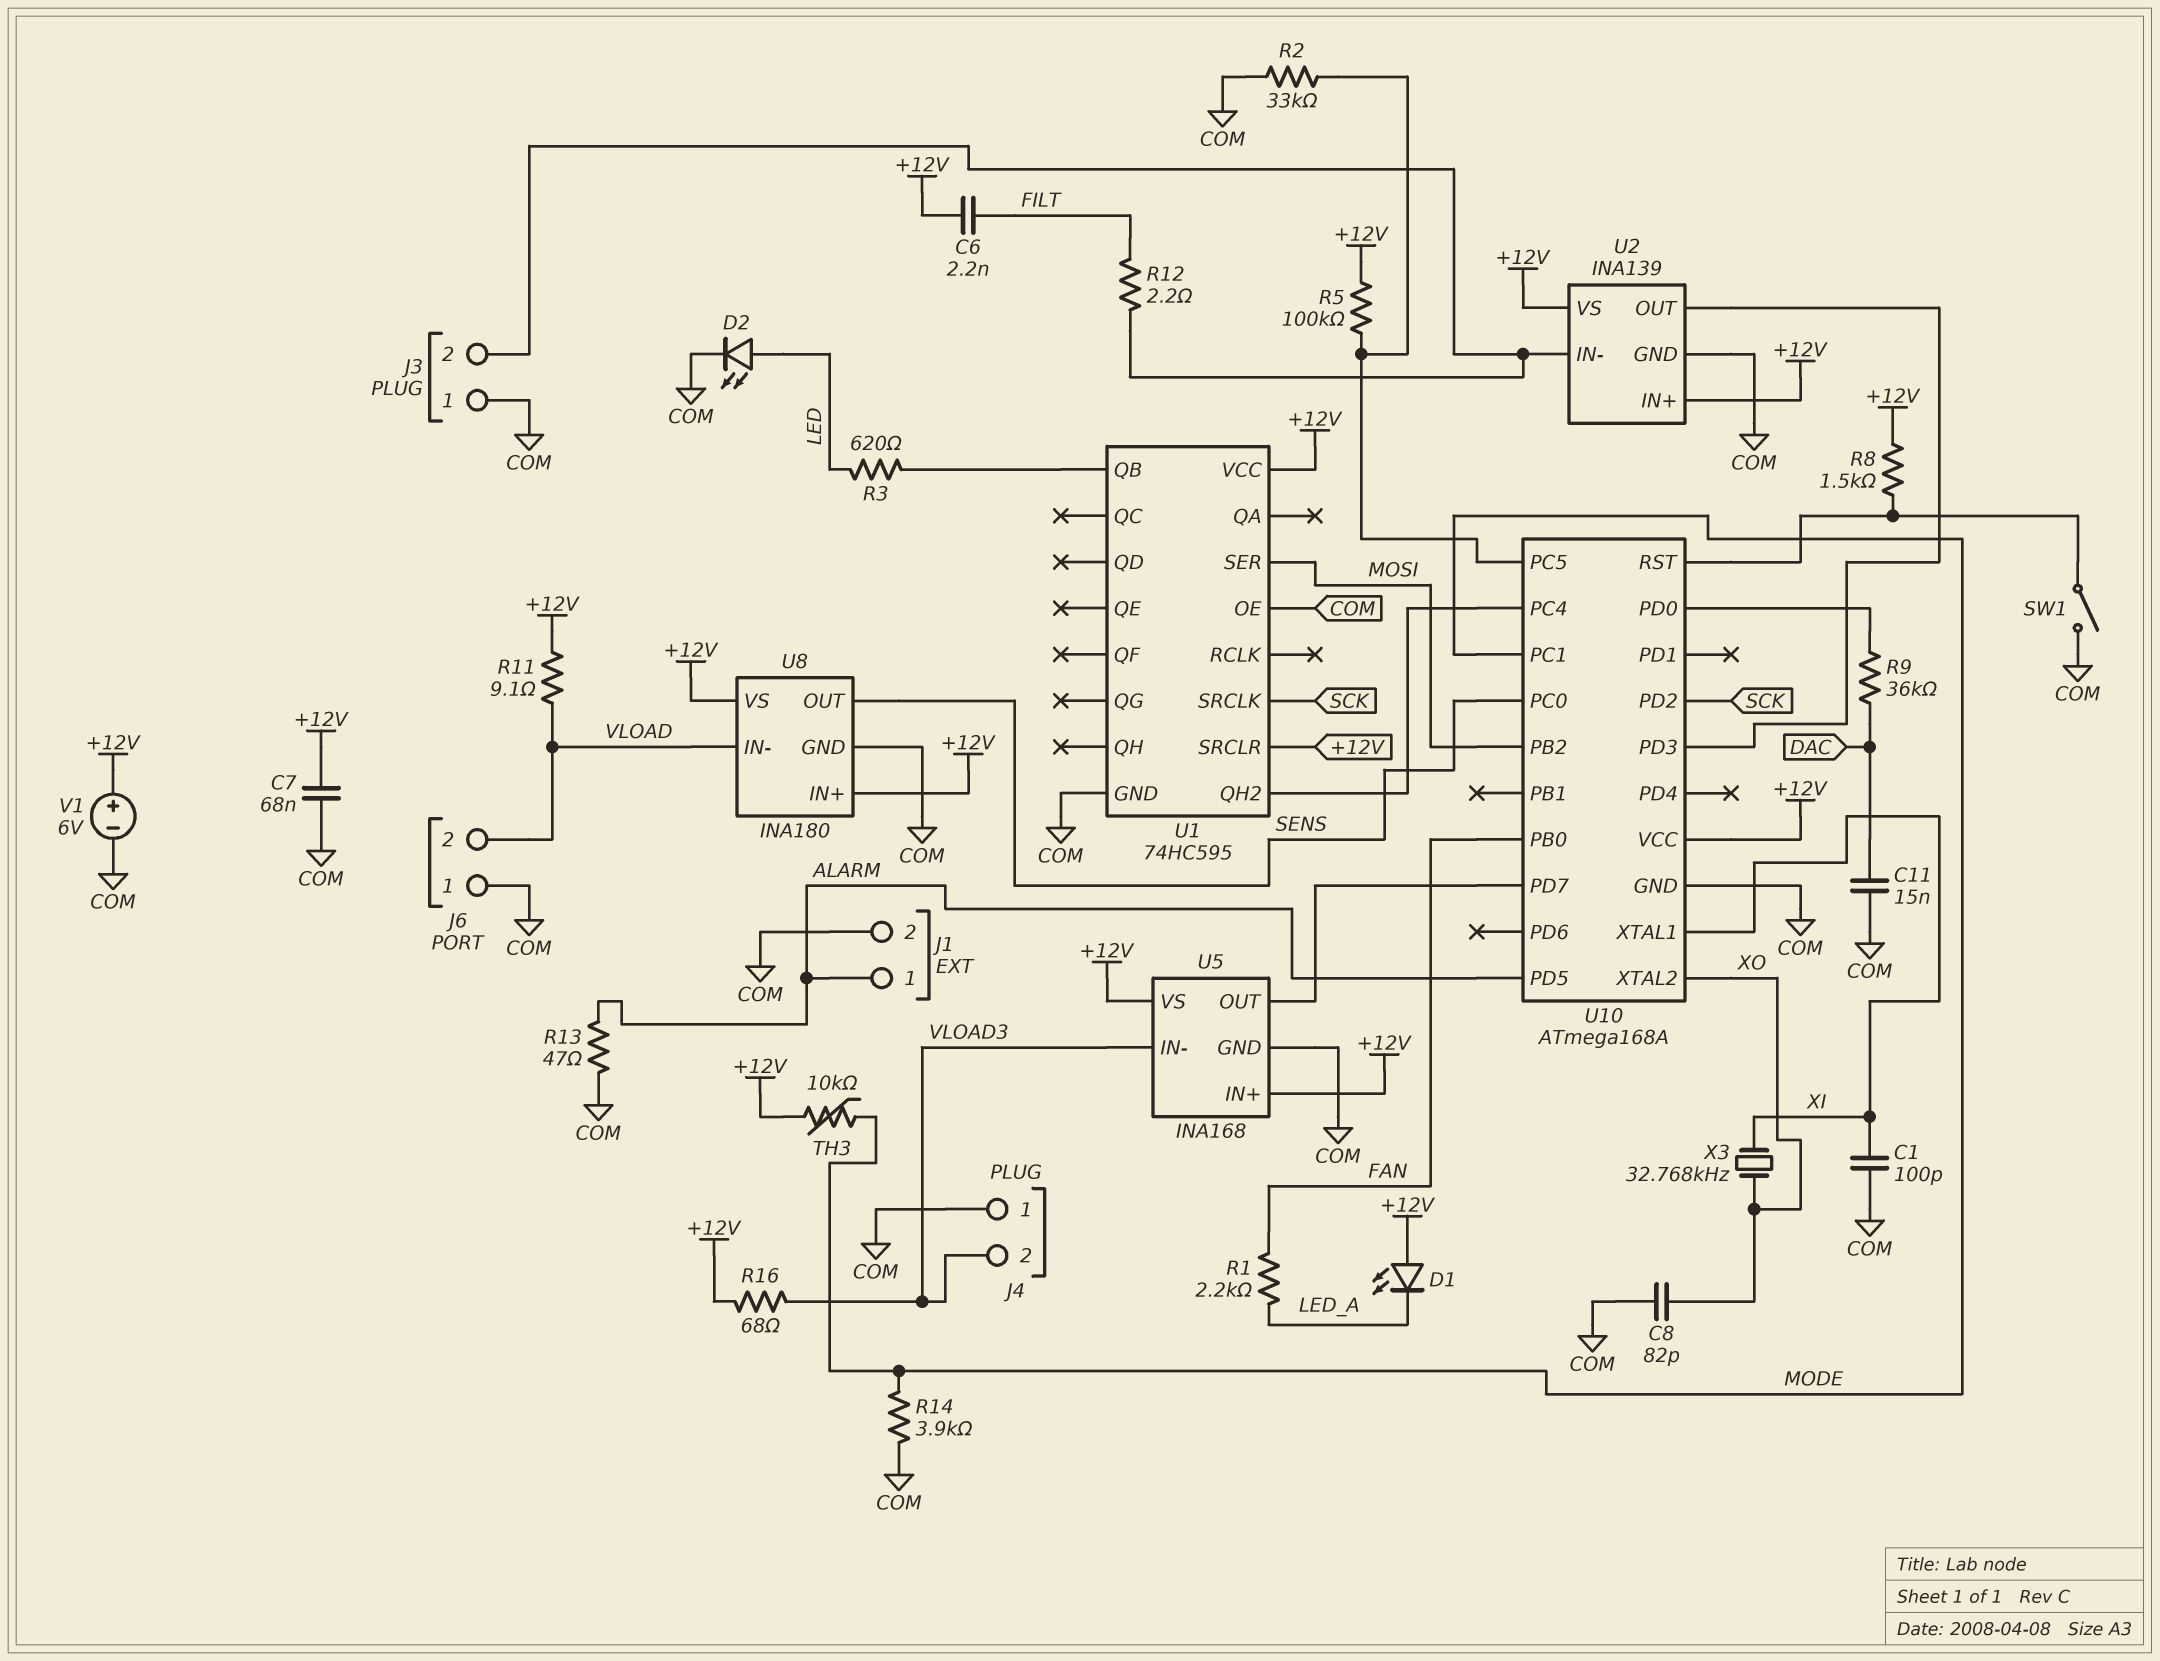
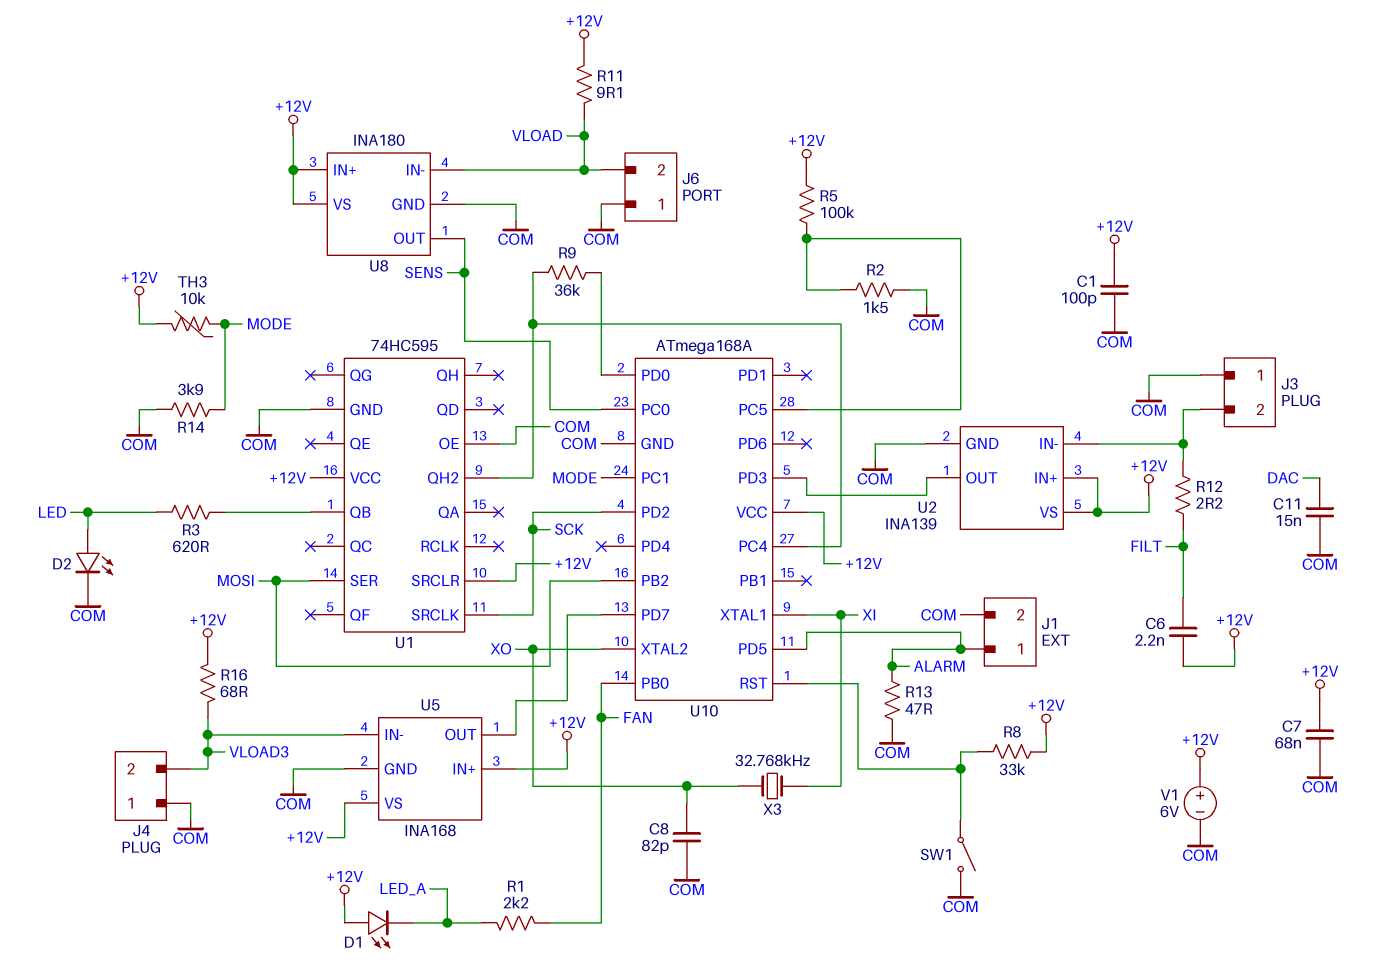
C1: 100pF (COM, XI) -> 100pF (+12V, COM)
R2: 33k (COM, U10/PC5) -> 1.5k (COM, U10/PC5)
R8: 1.5k (+12V, U10/RST) -> 33k (+12V, U10/RST)
R9: 36k (DAC, U10/PD0) -> 36k (U1/QH2, U10/PD0)

